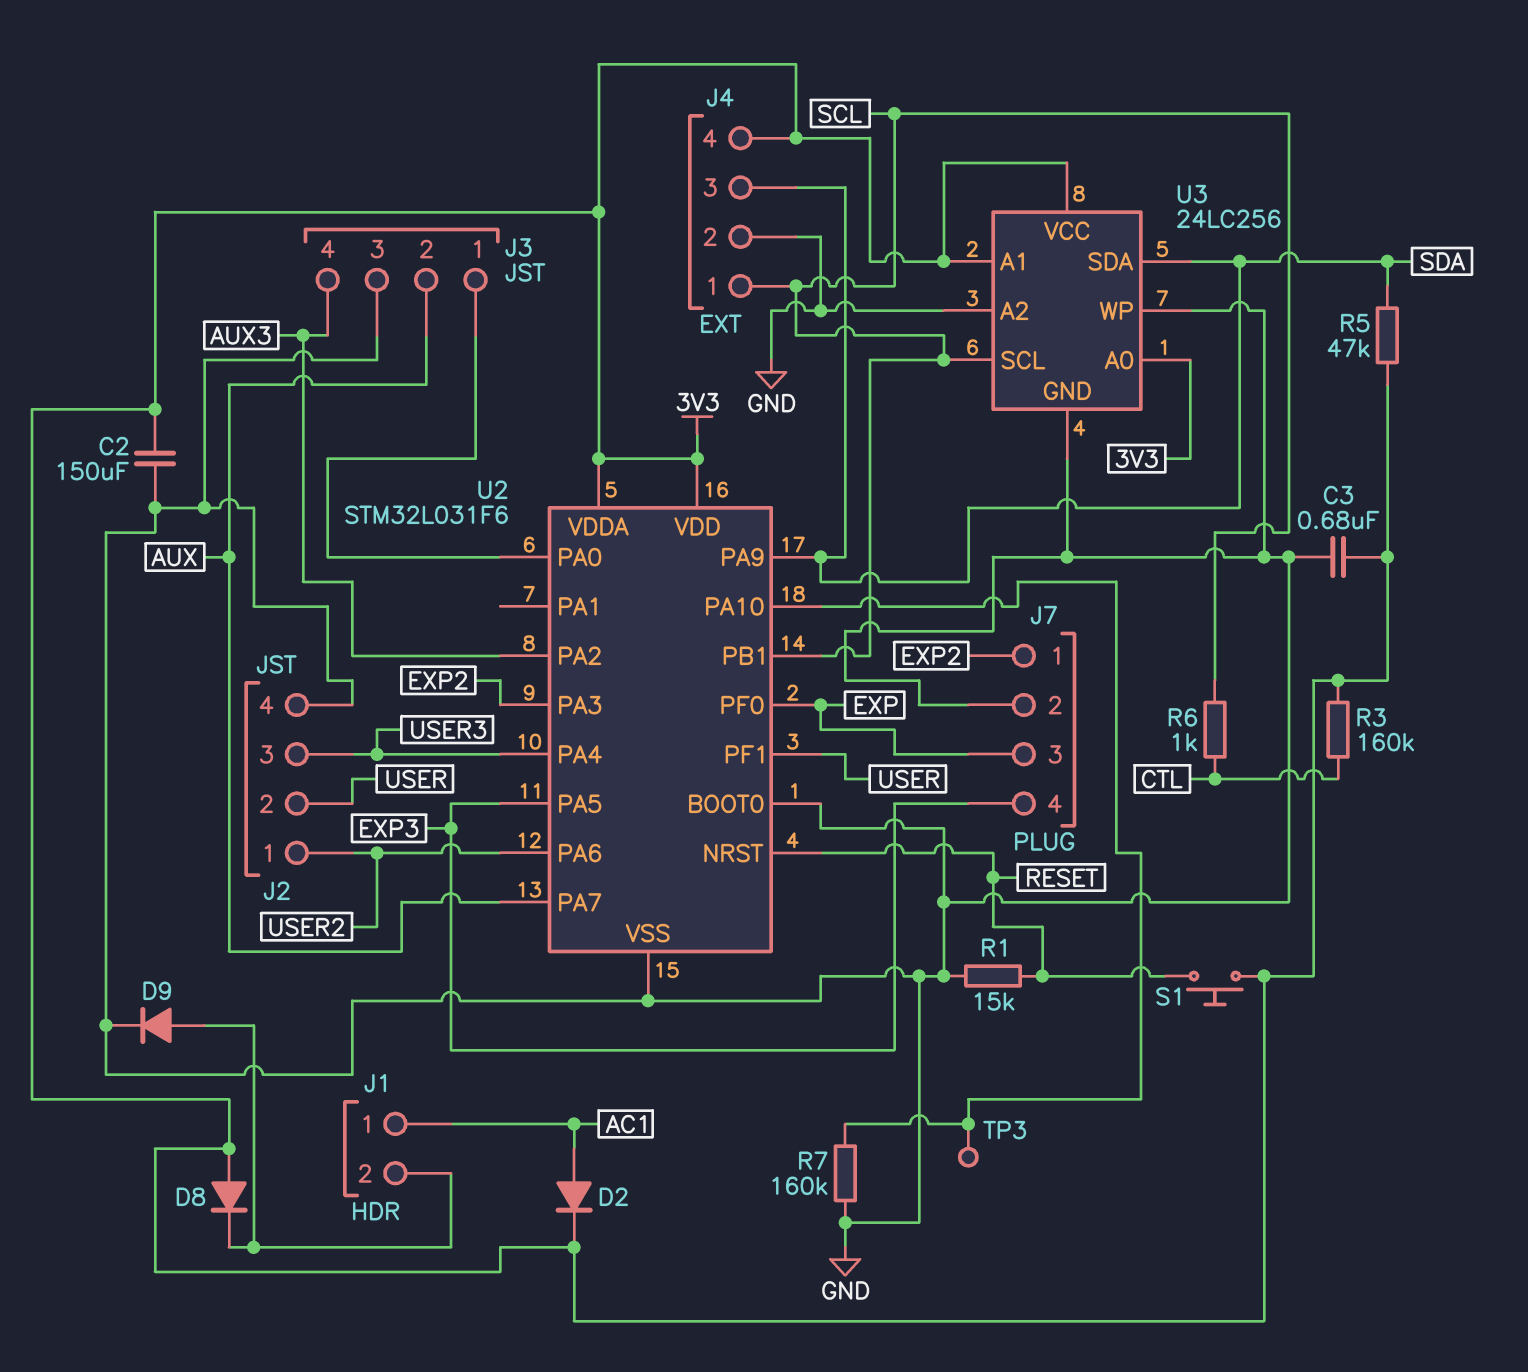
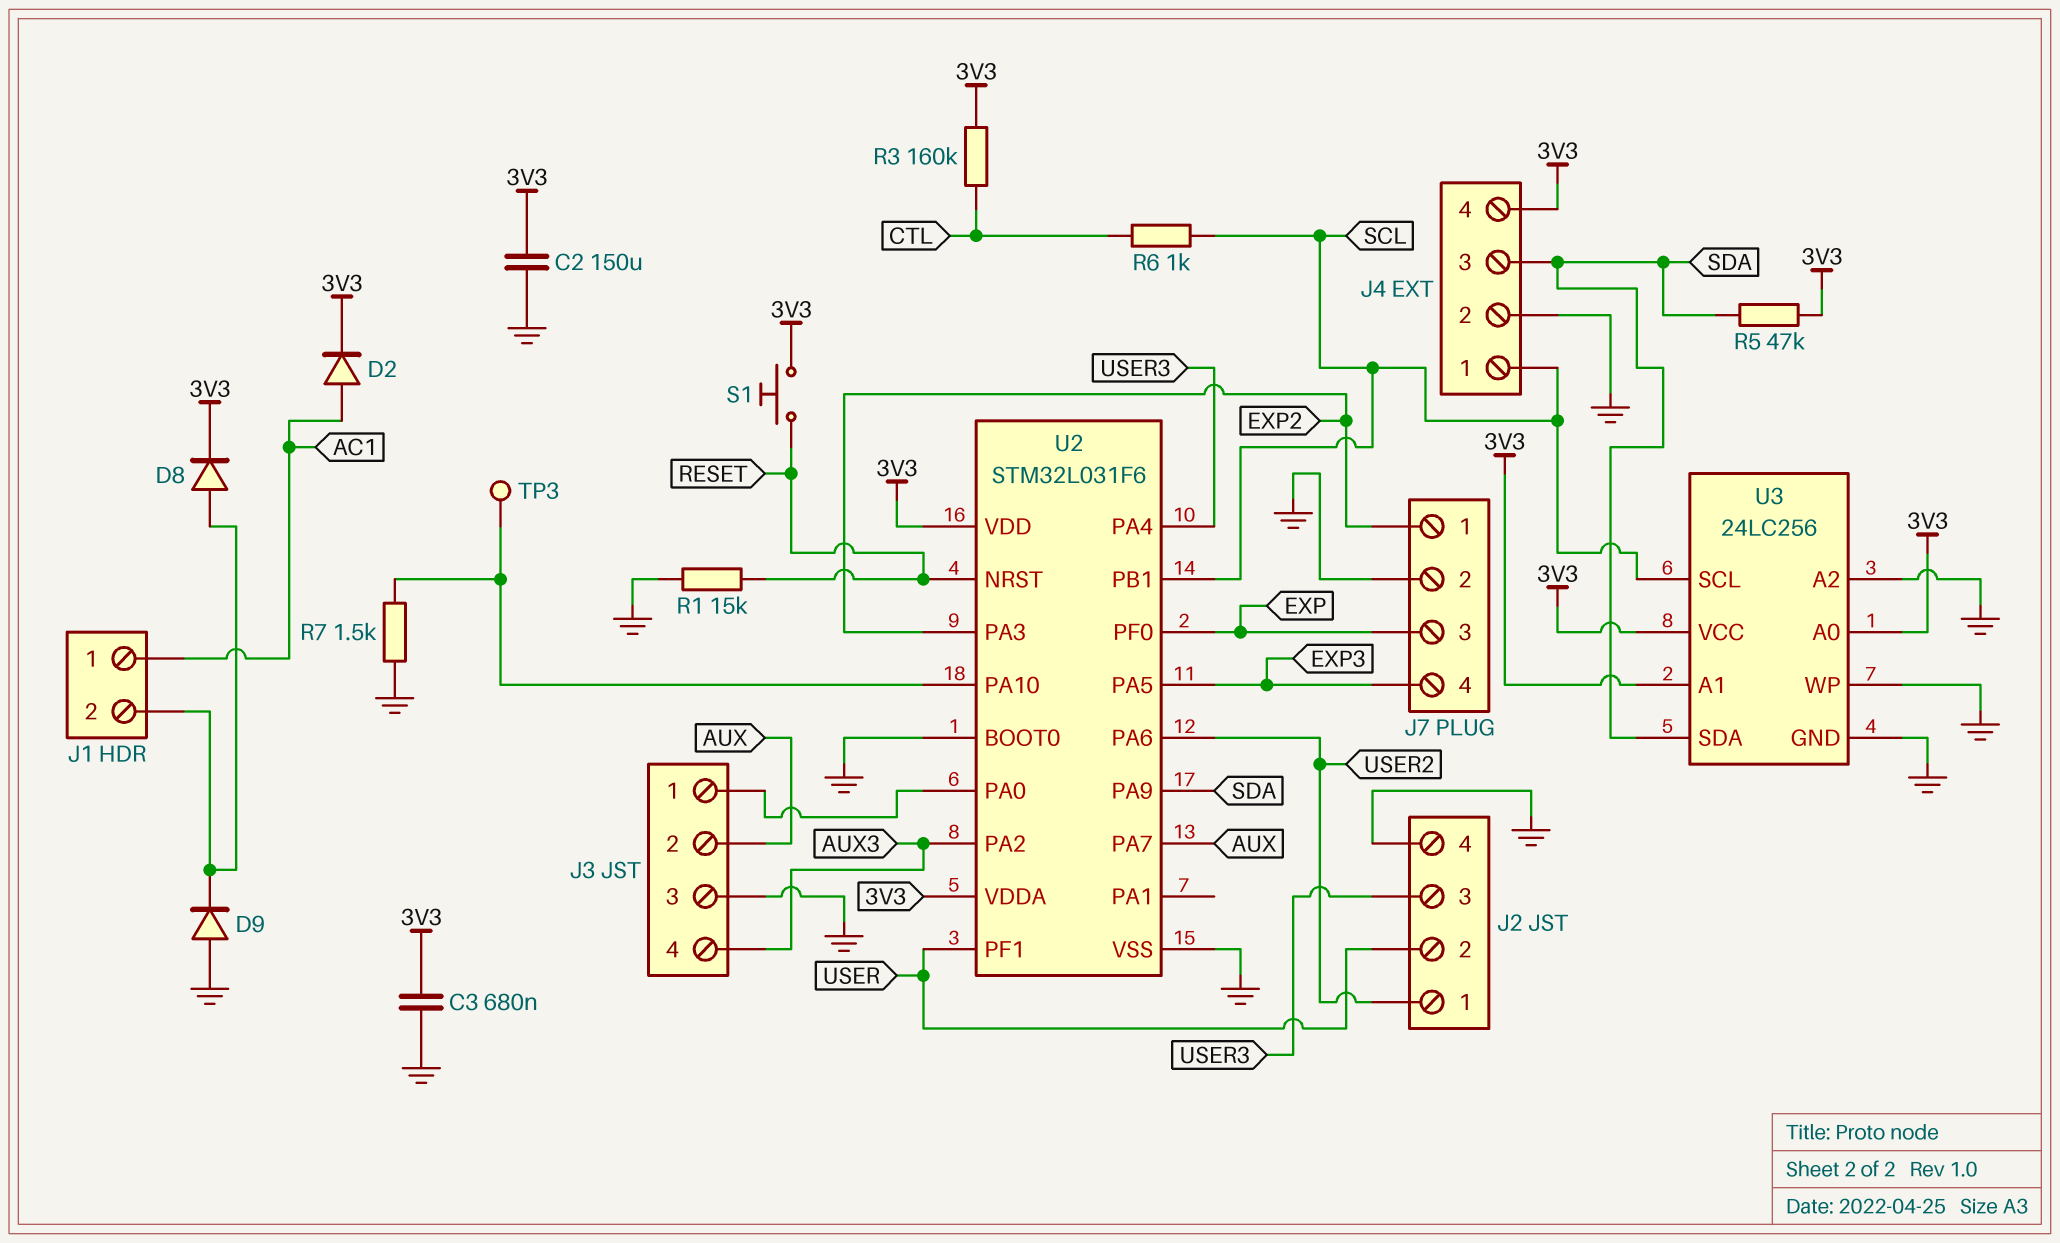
D8: diode (A 3V3, K J1/2) -> diode (A J1/2, K 3V3)
D9: diode (A J1/2, K GND) -> diode (A GND, K J1/2)
R7: 160k (GND, U2/PA10) -> 1.5k (GND, U2/PA10)

